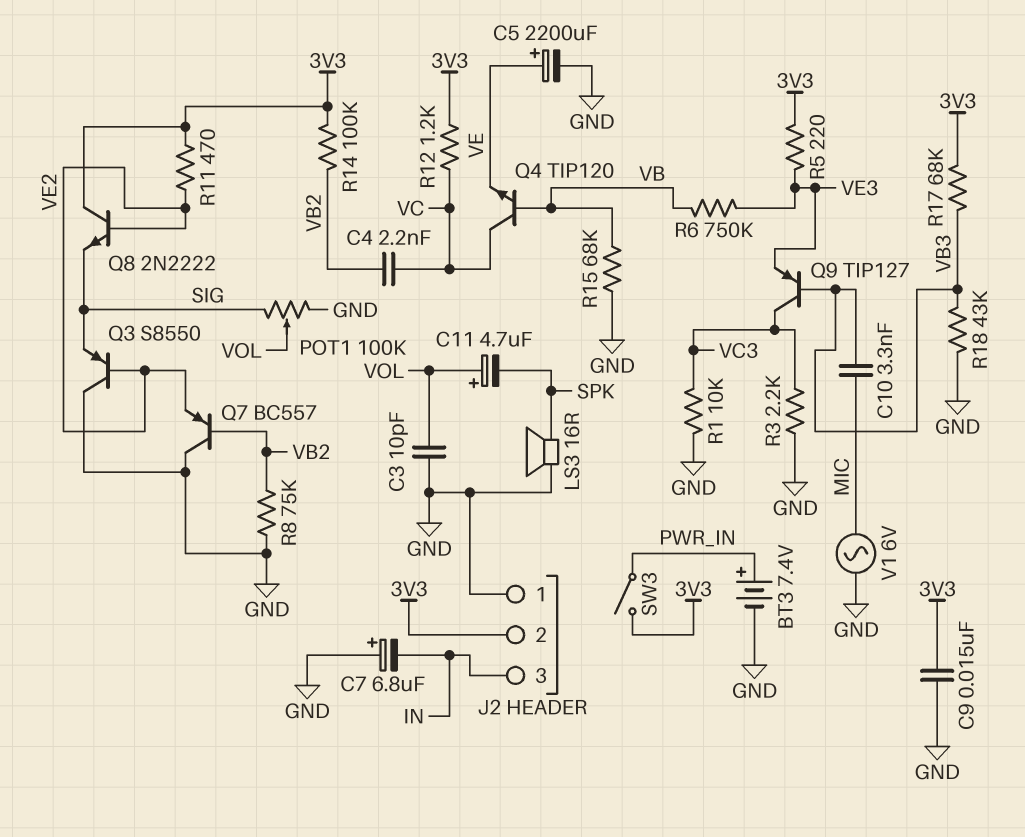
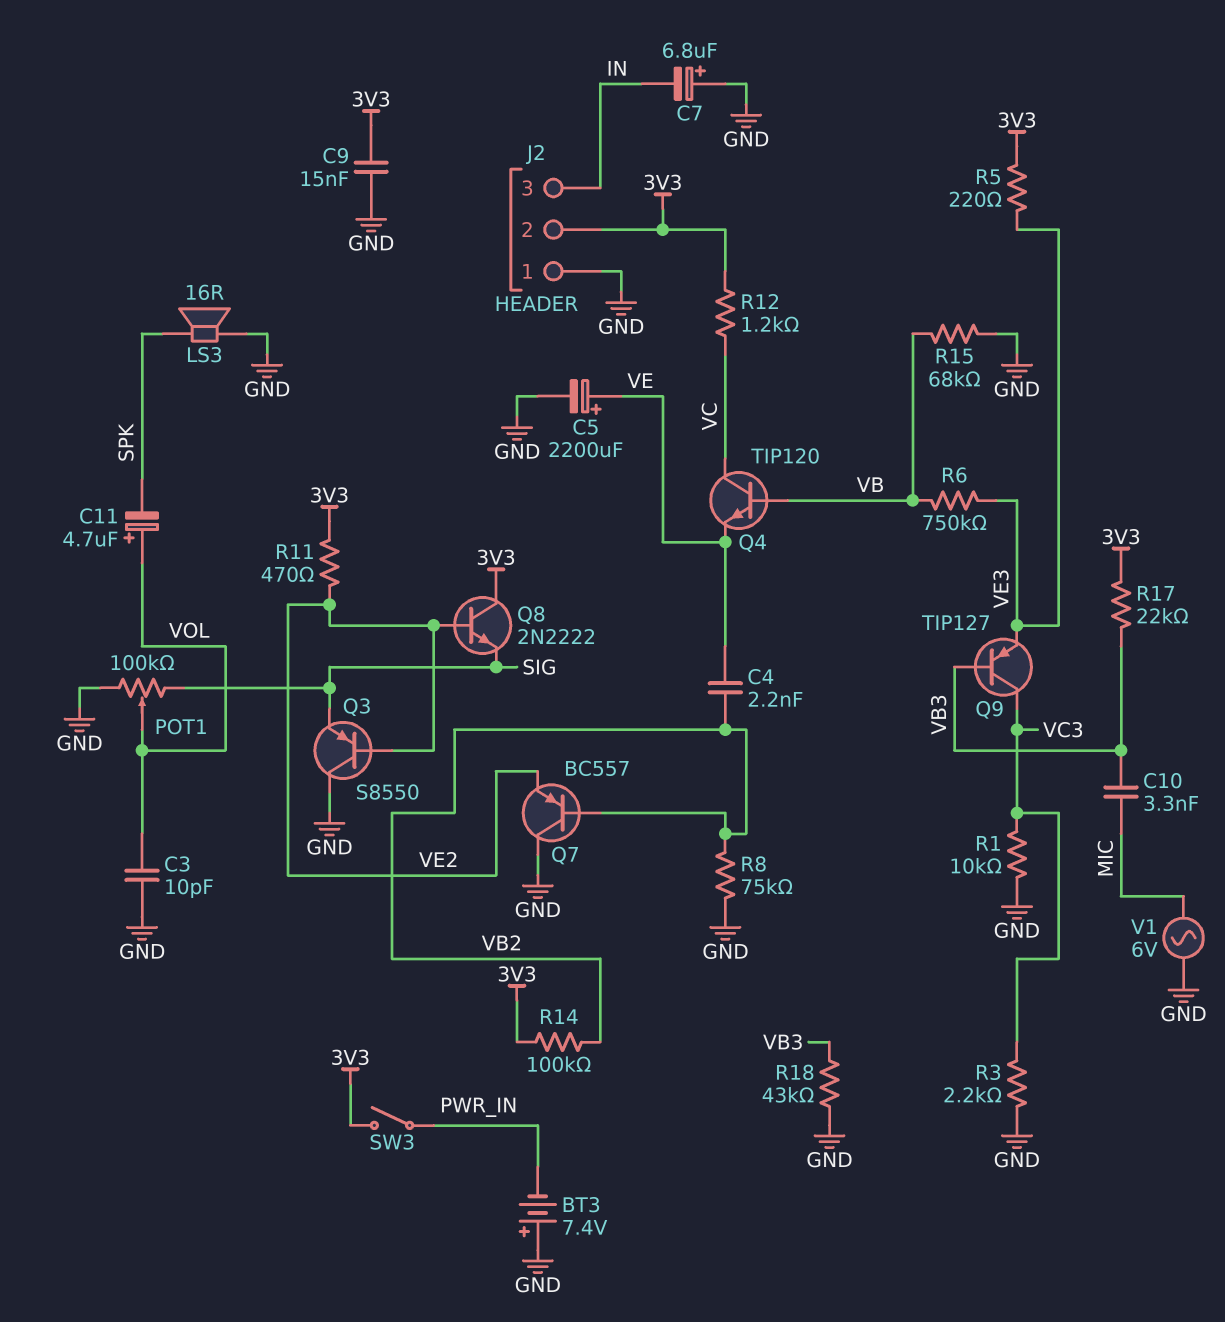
BT3: 7.4V (plus PWR_IN, minus GND) -> 7.4V (plus GND, minus PWR_IN)
C4: 2.2nF (VB2, VC) -> 2.2nF (VB2, VE)
R17: 68k (3V3, VB3) -> 22k (3V3, VB3)

